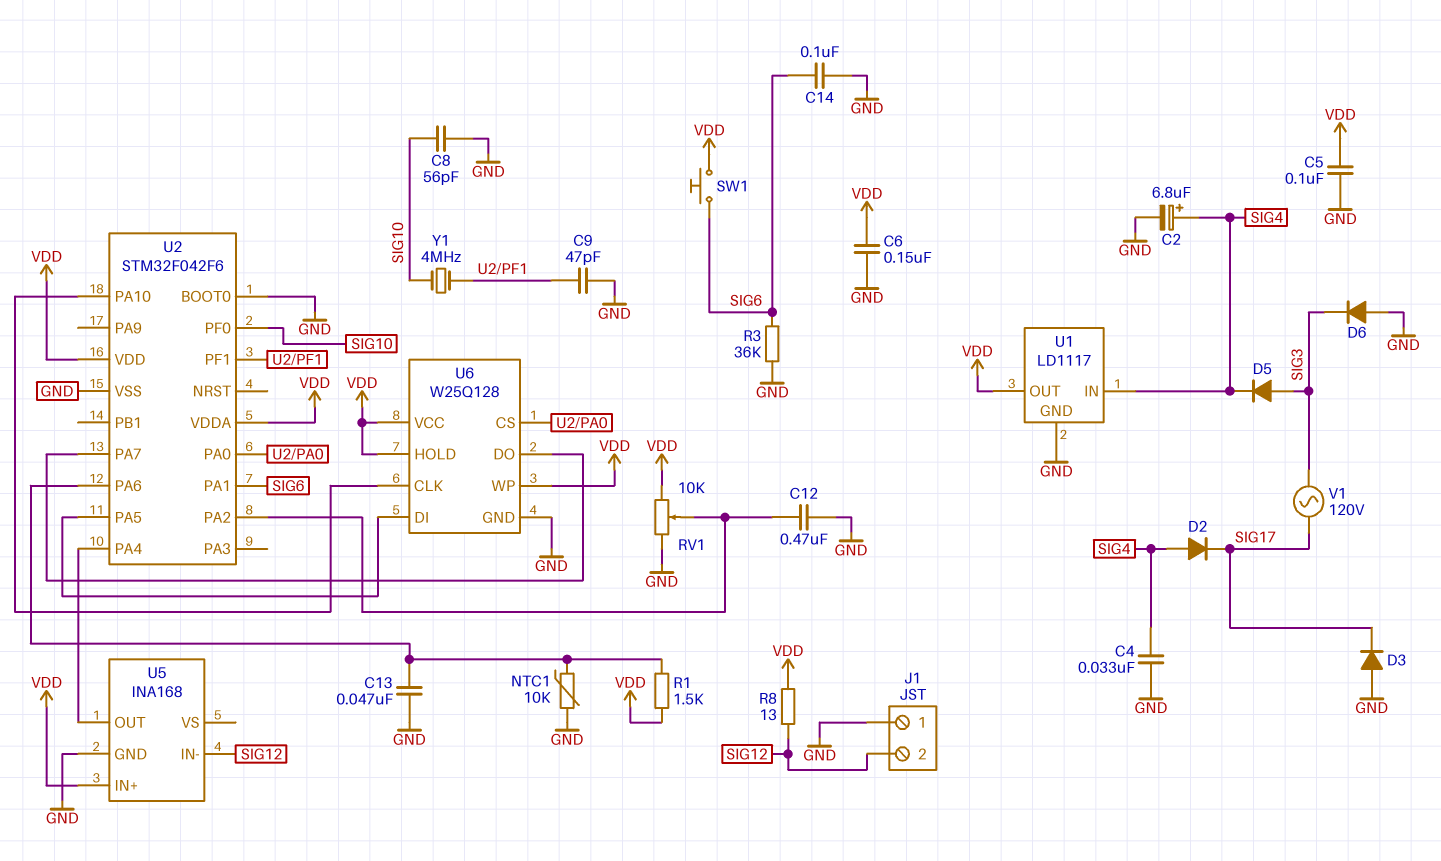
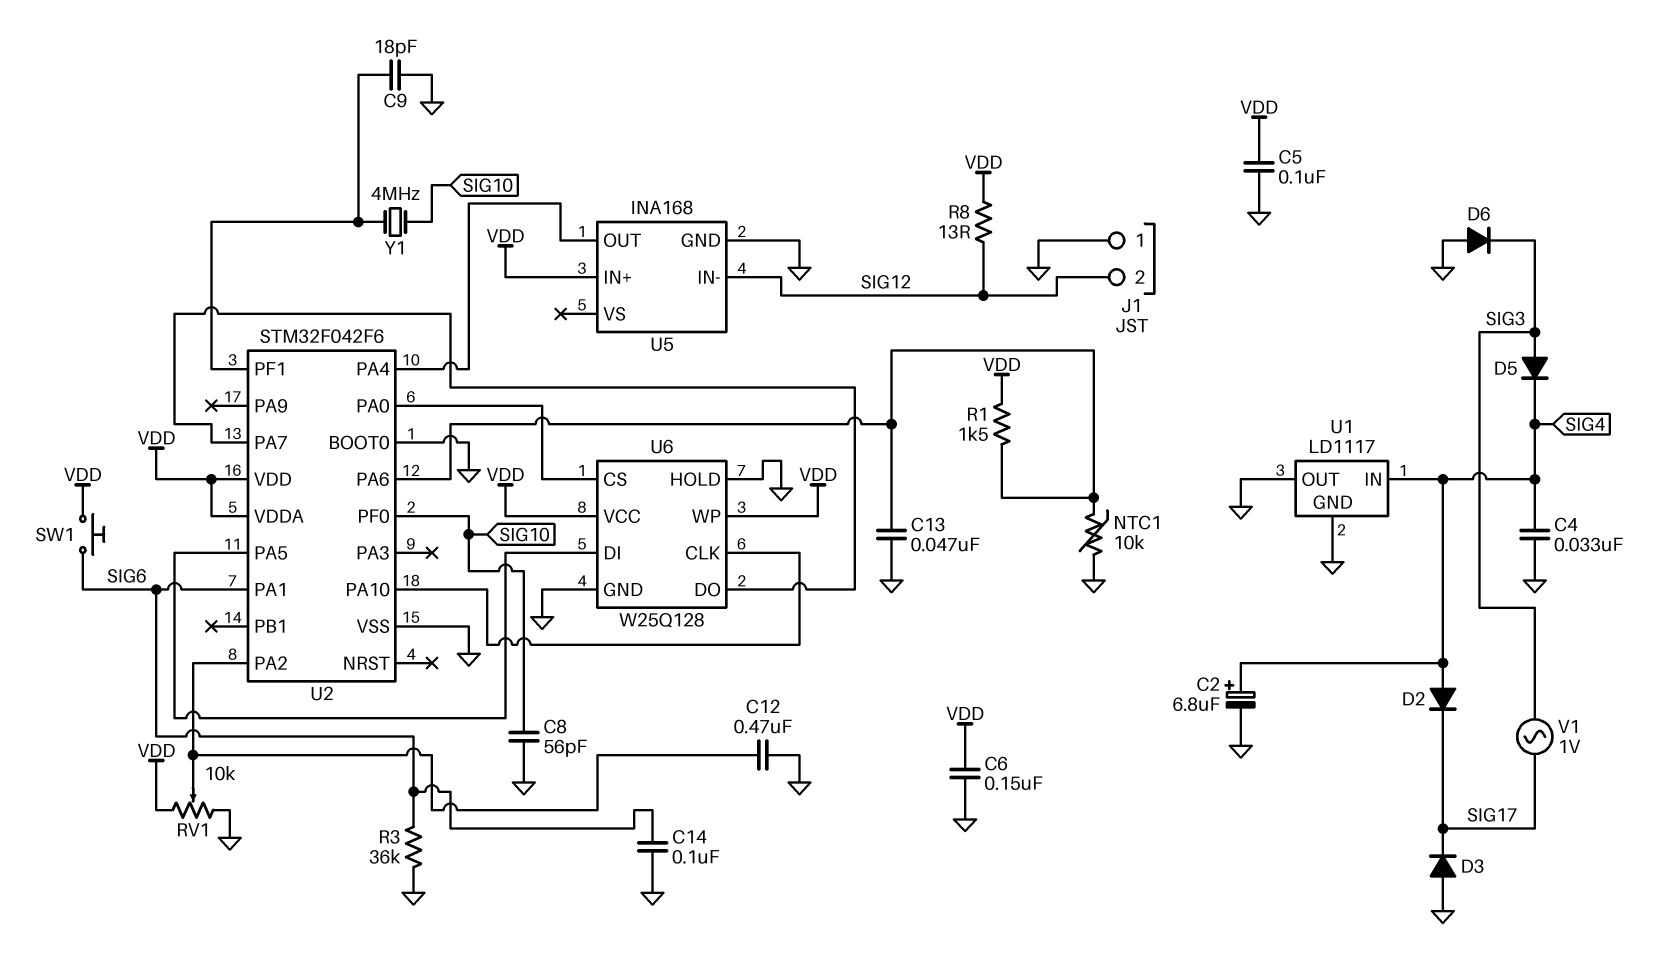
C9: 47pF (GND, U2/PF1) -> 18pF (GND, U2/PF1)
U1 pin OUT: VDD -> GND
U6 pin HOLD: VDD -> GND
V1: AC 120V (SIG3, SIG17) -> AC 1V (SIG3, SIG17)

